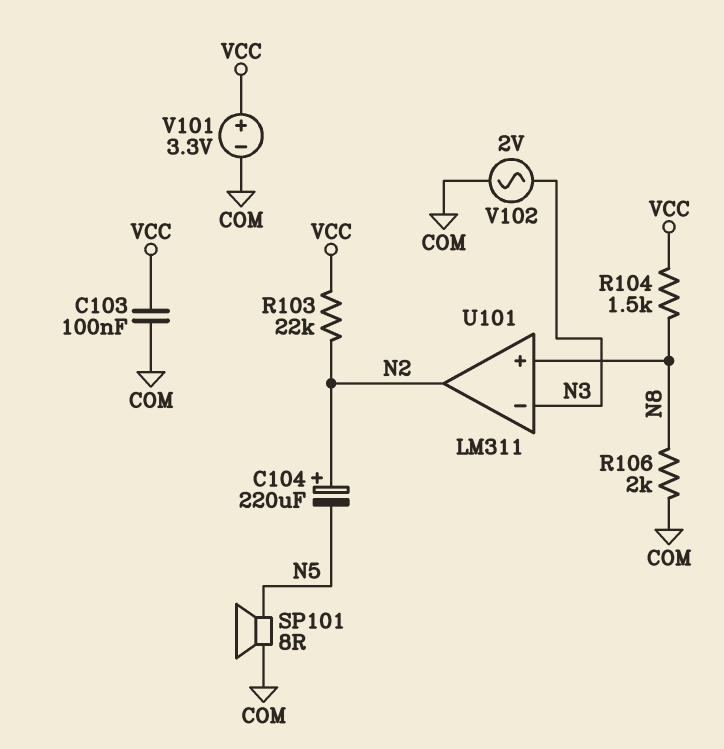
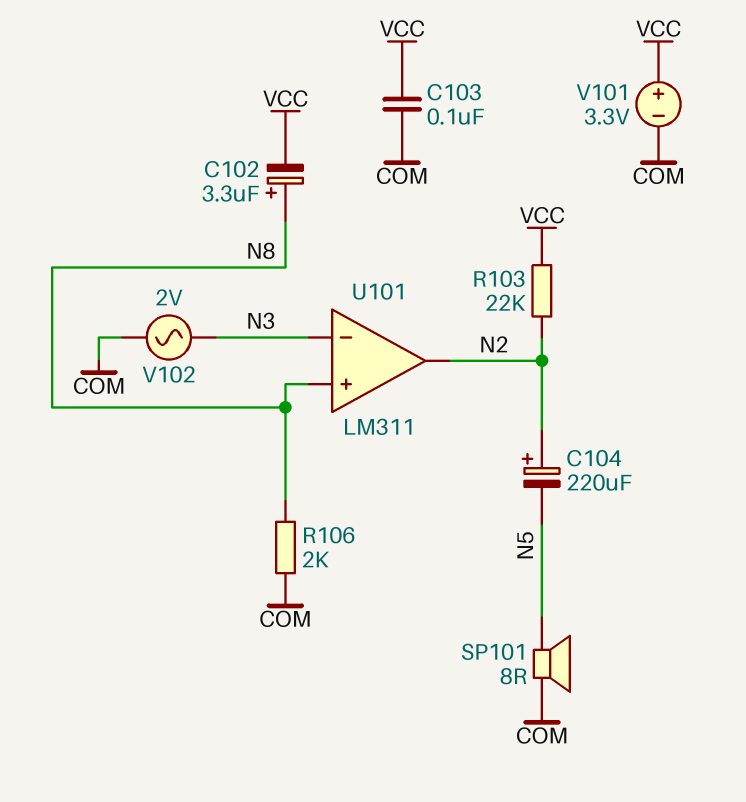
C102: none -> 3.3uF (plus N8, minus VCC)
R104: 1.5k (N8, VCC) -> none

